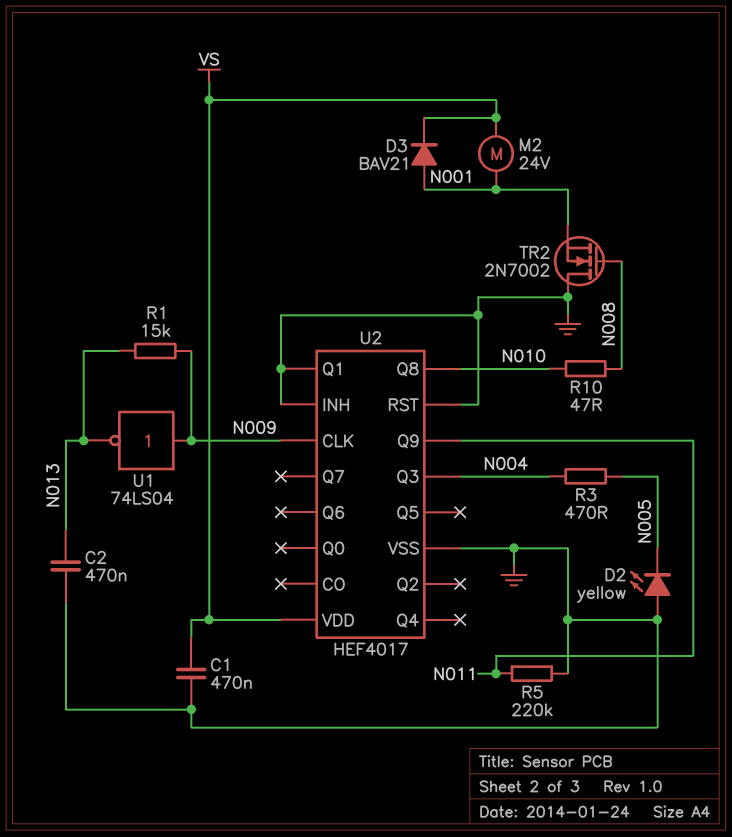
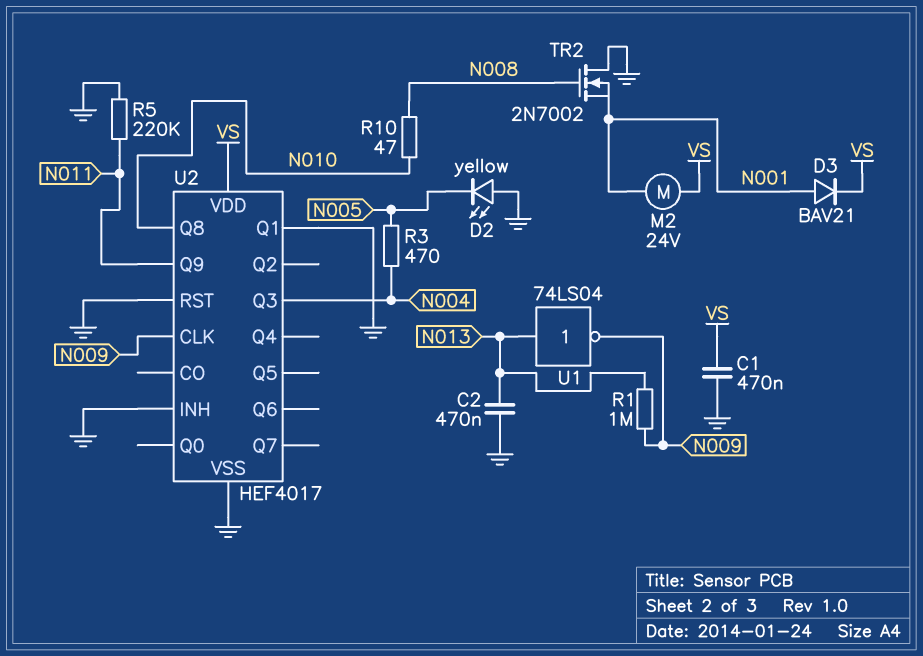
R1: 15k (N009, N013) -> 1M (N009, N013)
U1: NOT 74LS04 (in N009, out N013) -> NOT 74LS04 (in N013, out N009)

